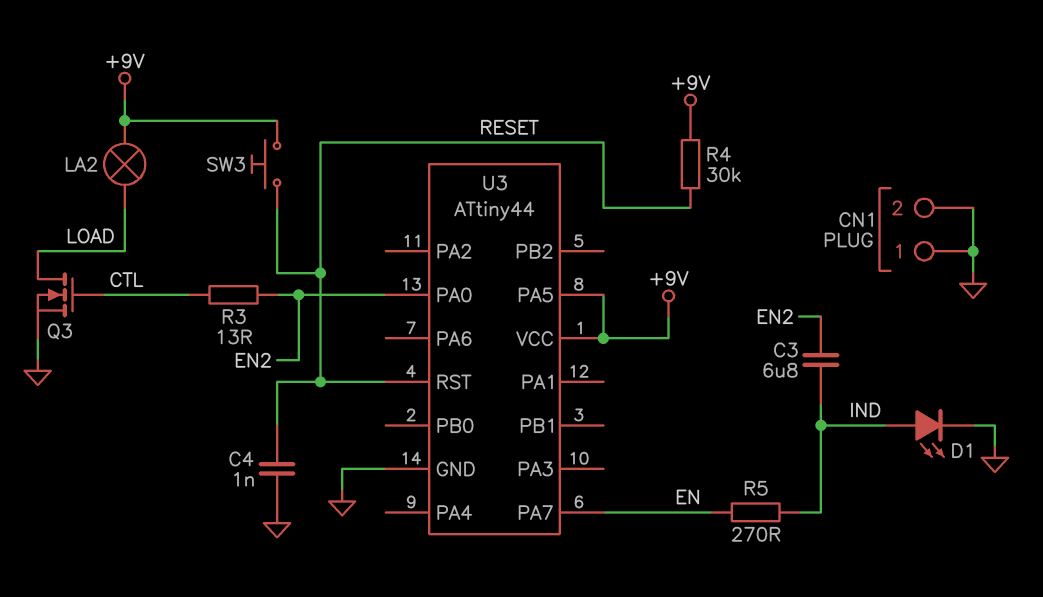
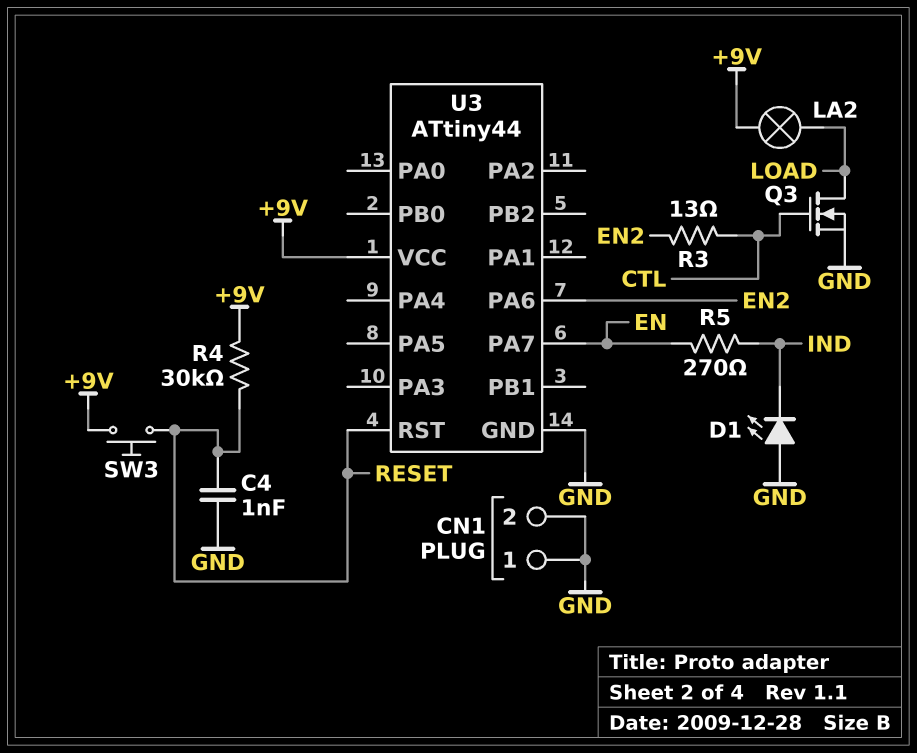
C3: 6.8uF (EN2, IND) -> none
D1: LED (A IND, K GND) -> LED (A GND, K IND)
U3 pin PA0: EN2 -> none
U3 pin PA5: +9V -> none
U3 pin PA6: none -> EN2

